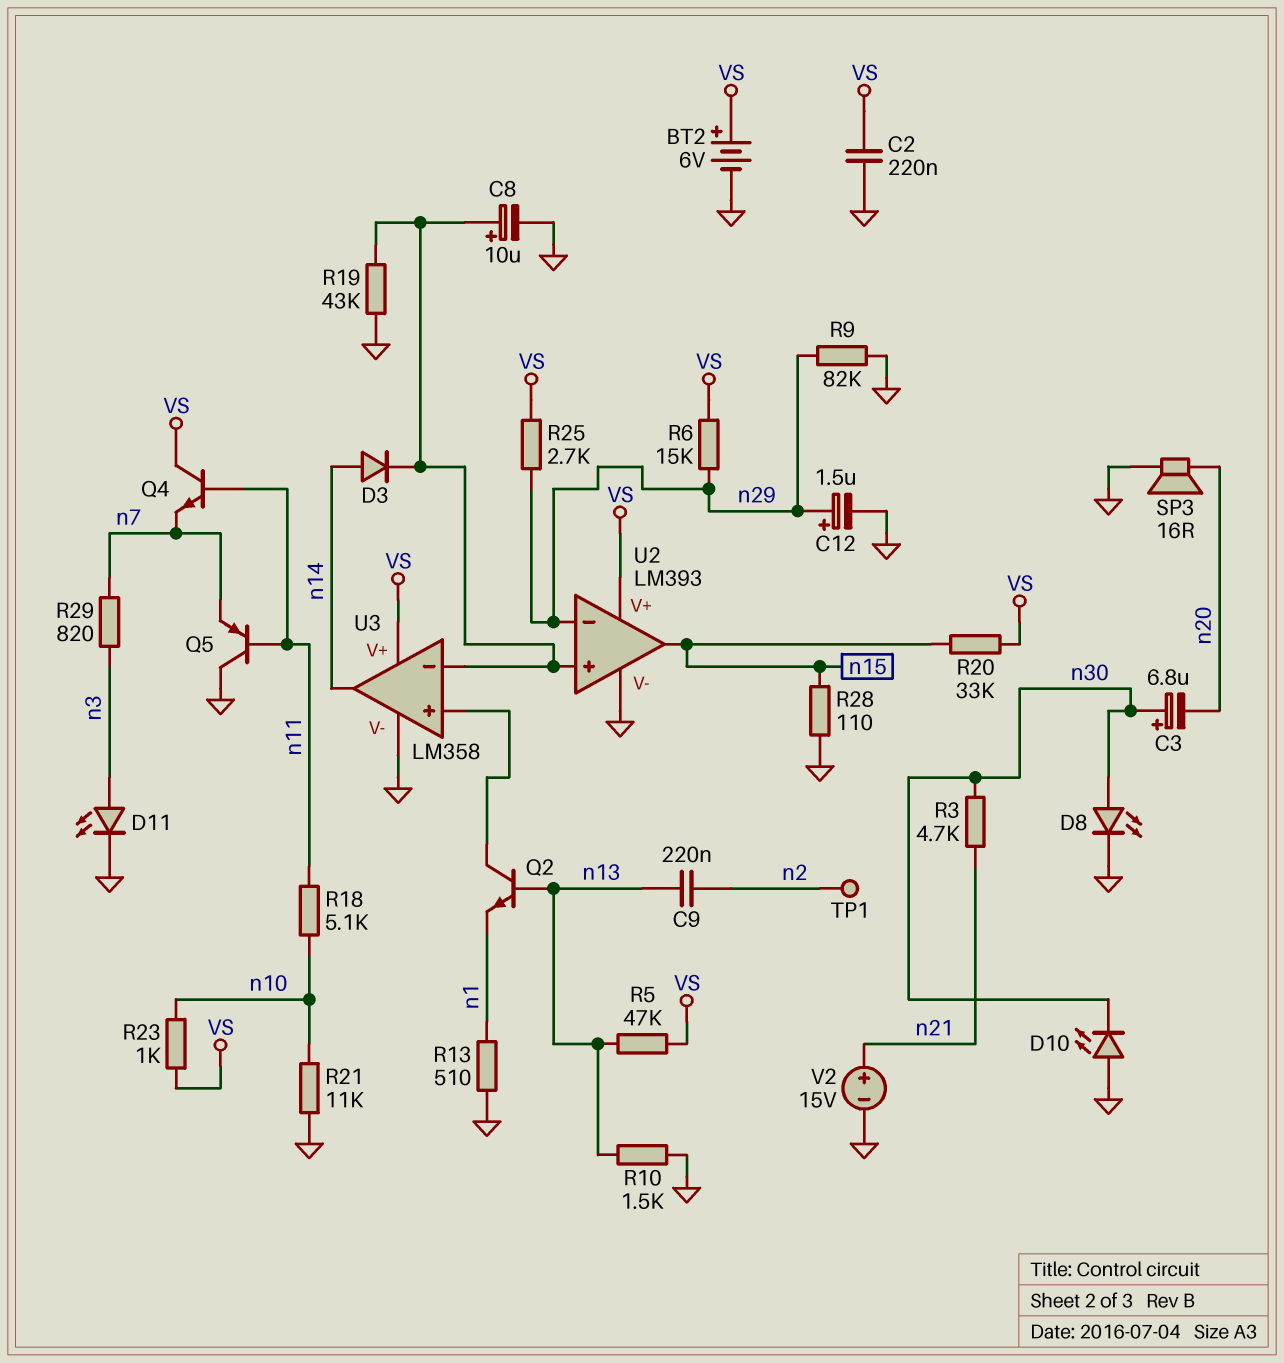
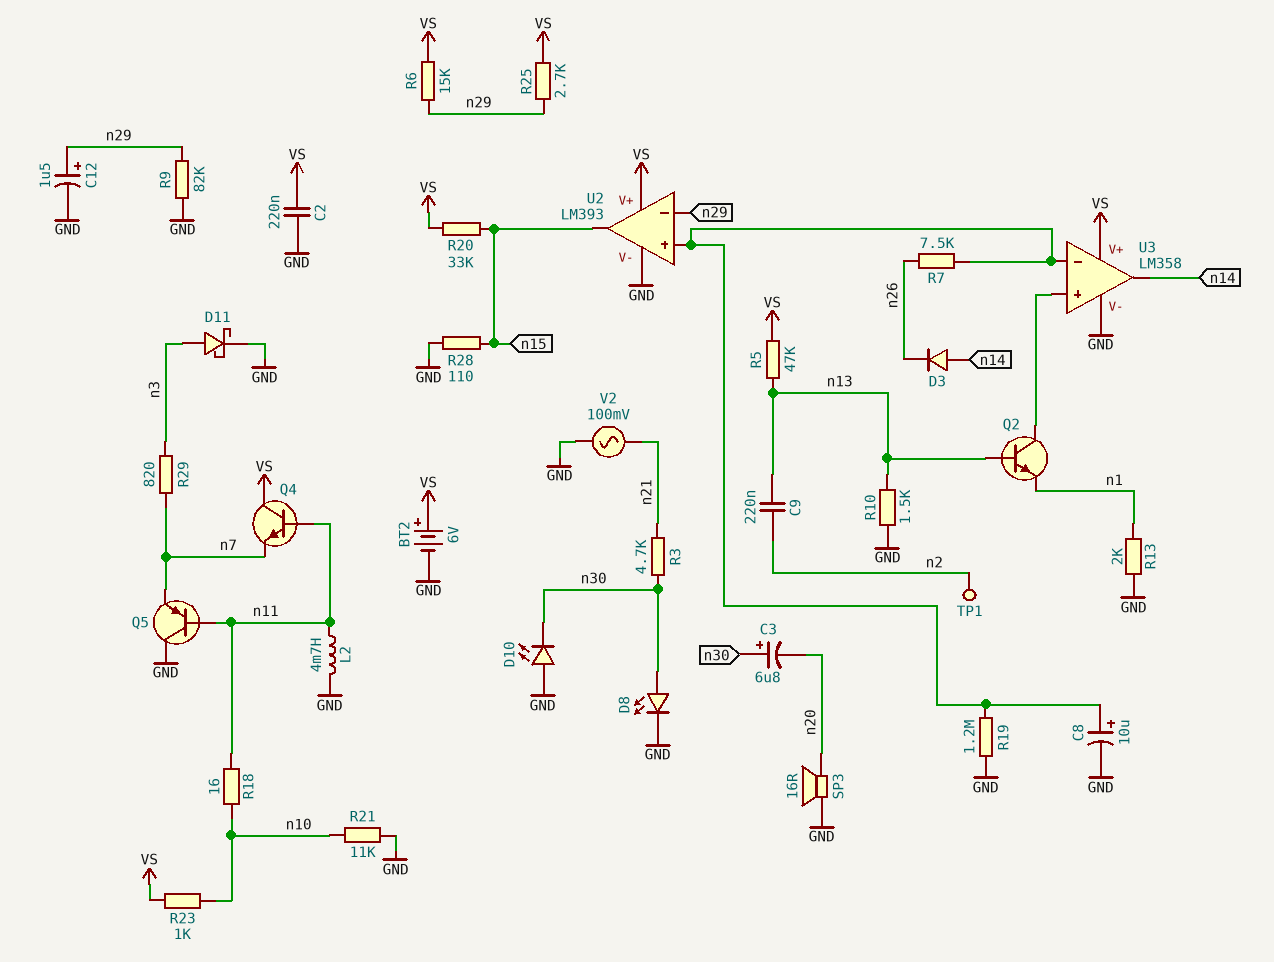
D3: diode (A n14, K U2/in+) -> diode (A n14, K n26)
D11: LED (A n3, K GND) -> schottky (A n3, K GND)
L2: none -> 4.7mH (GND, n11)
R7: none -> 7.5k (U2/in+, n26)
R13: 510 (GND, n1) -> 2k (GND, n1)
R18: 5.1k (n10, n11) -> 16 (n10, n11)
R19: 43k (GND, U2/in+) -> 1.2M (GND, U2/in+)
V2: 15V (plus n21, minus GND) -> AC 100mV (GND, n21)

